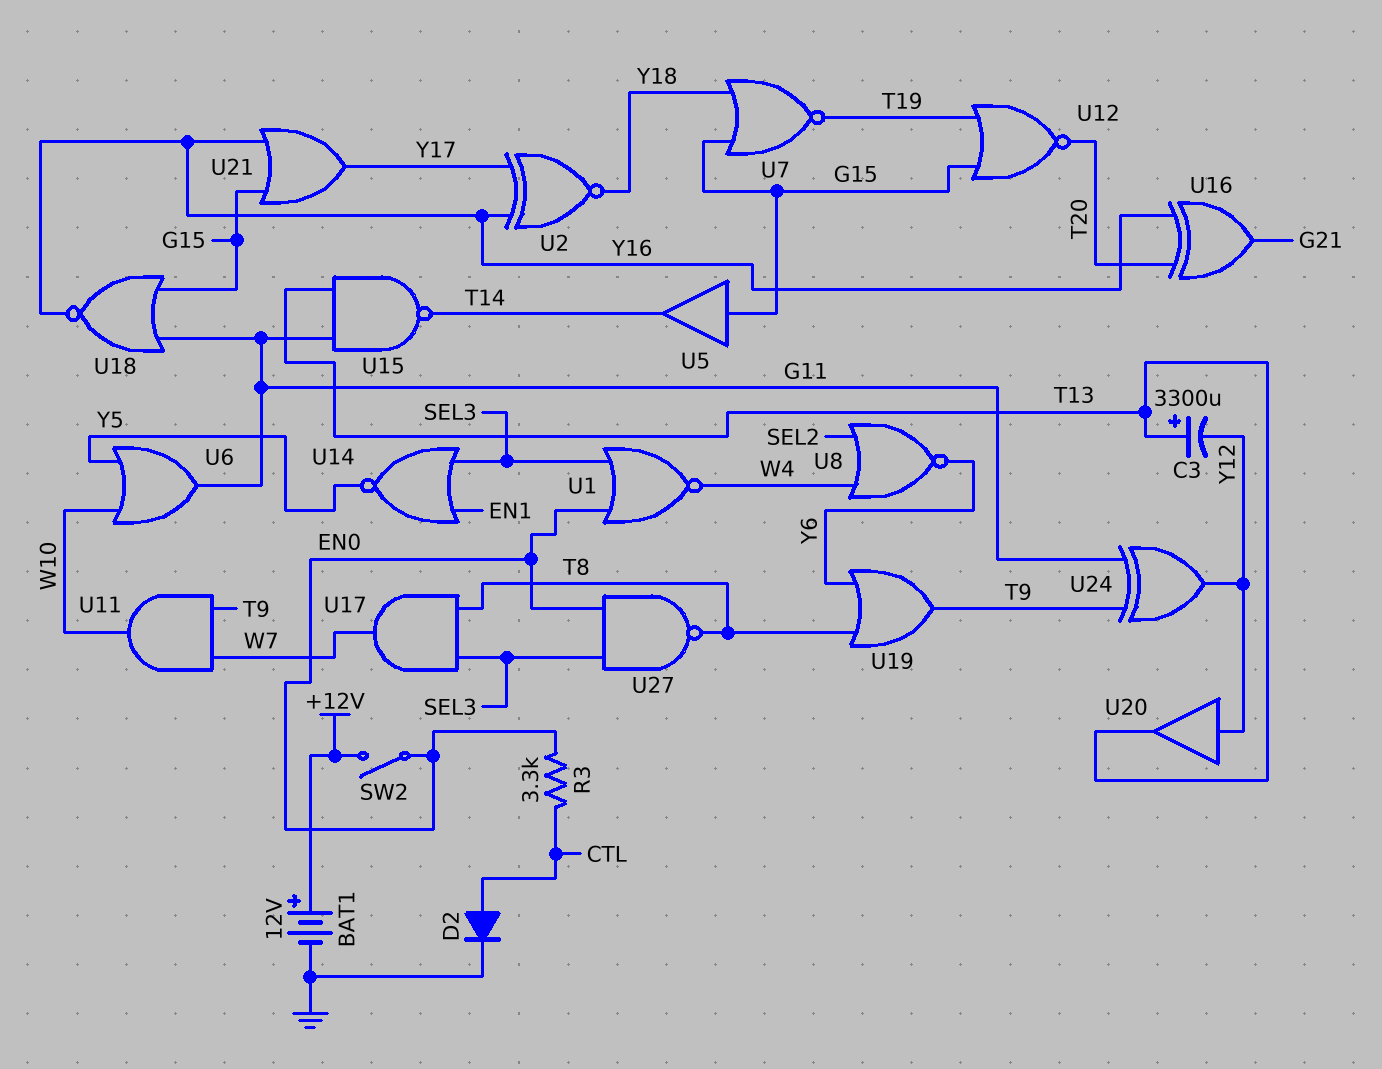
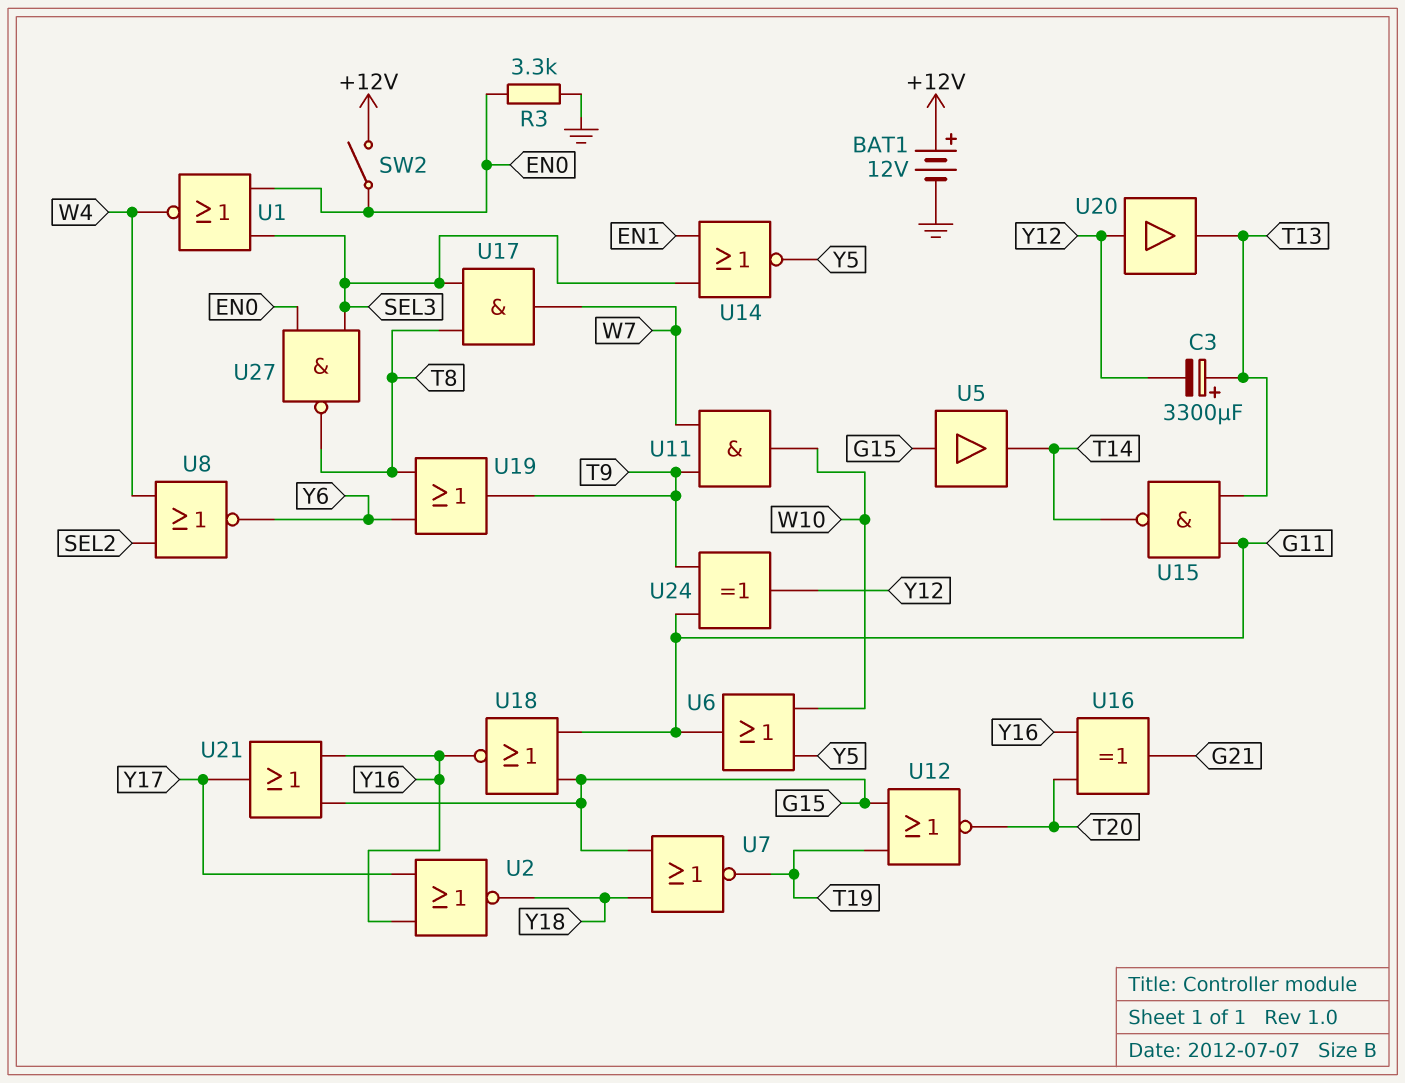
D2: diode (A CTL, K GND) -> none
R3: 3.3k (CTL, EN0) -> 3.3k (EN0, GND)
U2: XNOR (in Y16, in Y17, out Y18) -> NOR (in Y16, in Y17, out Y18)

